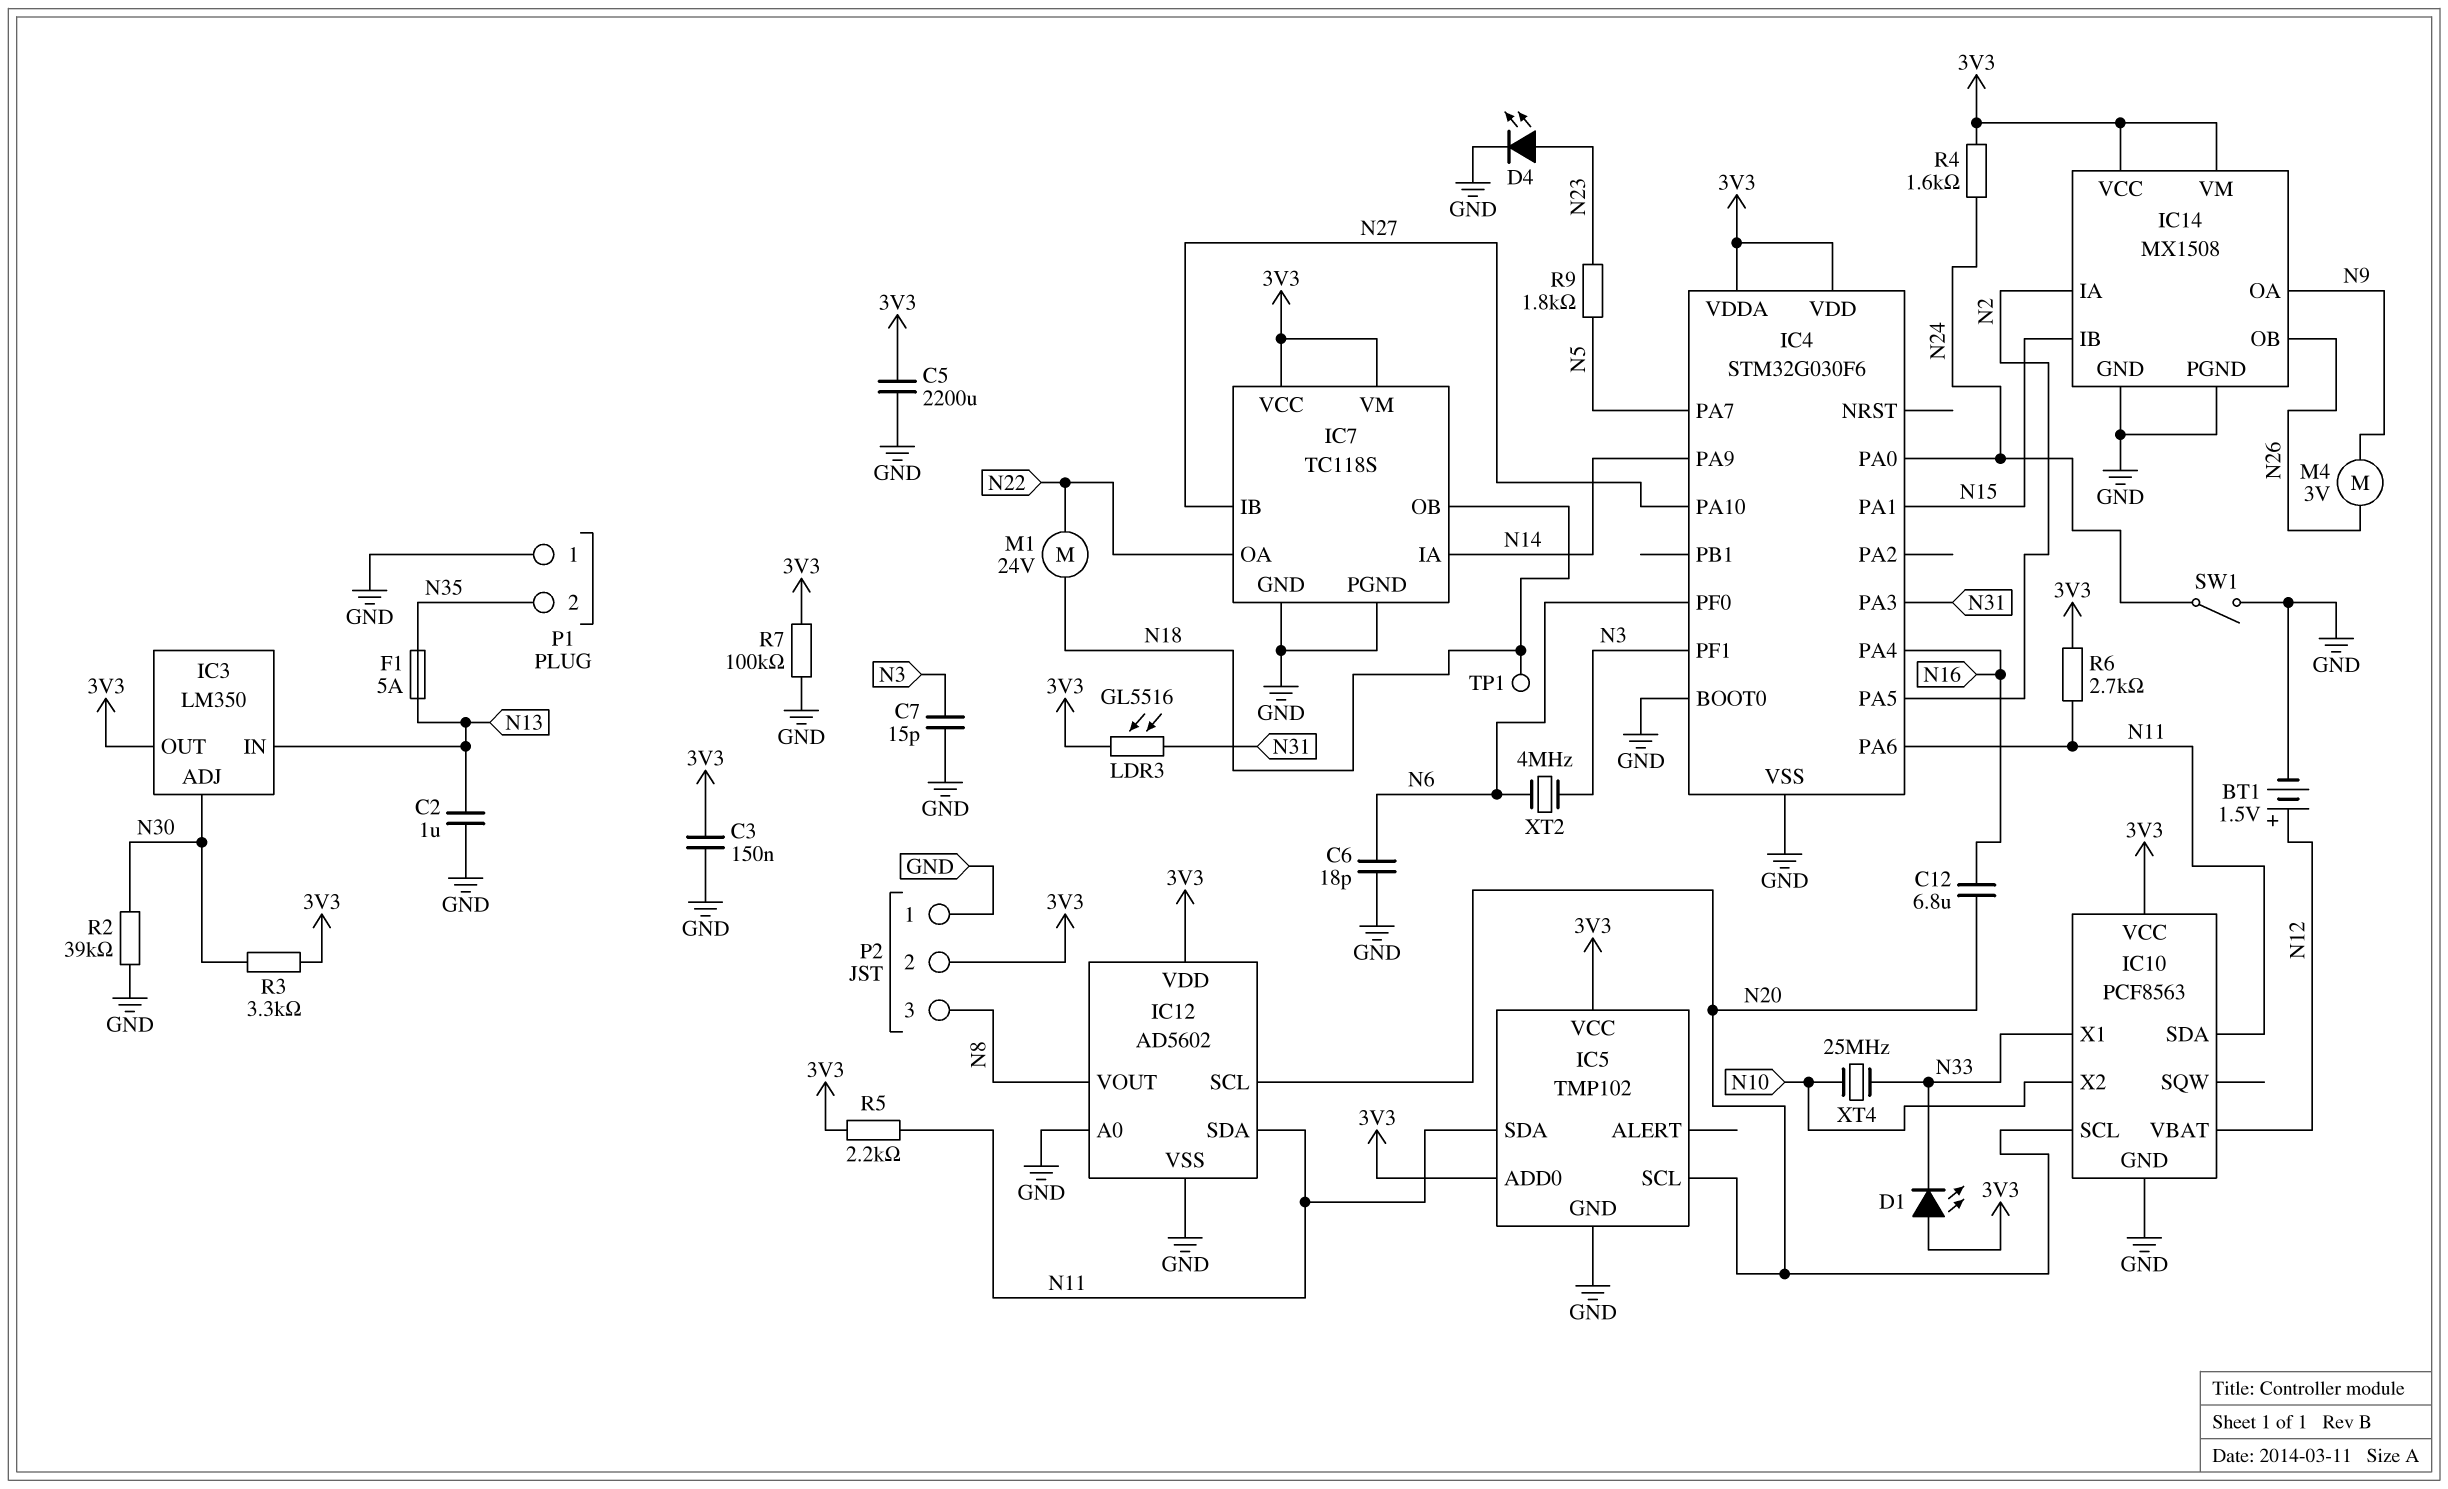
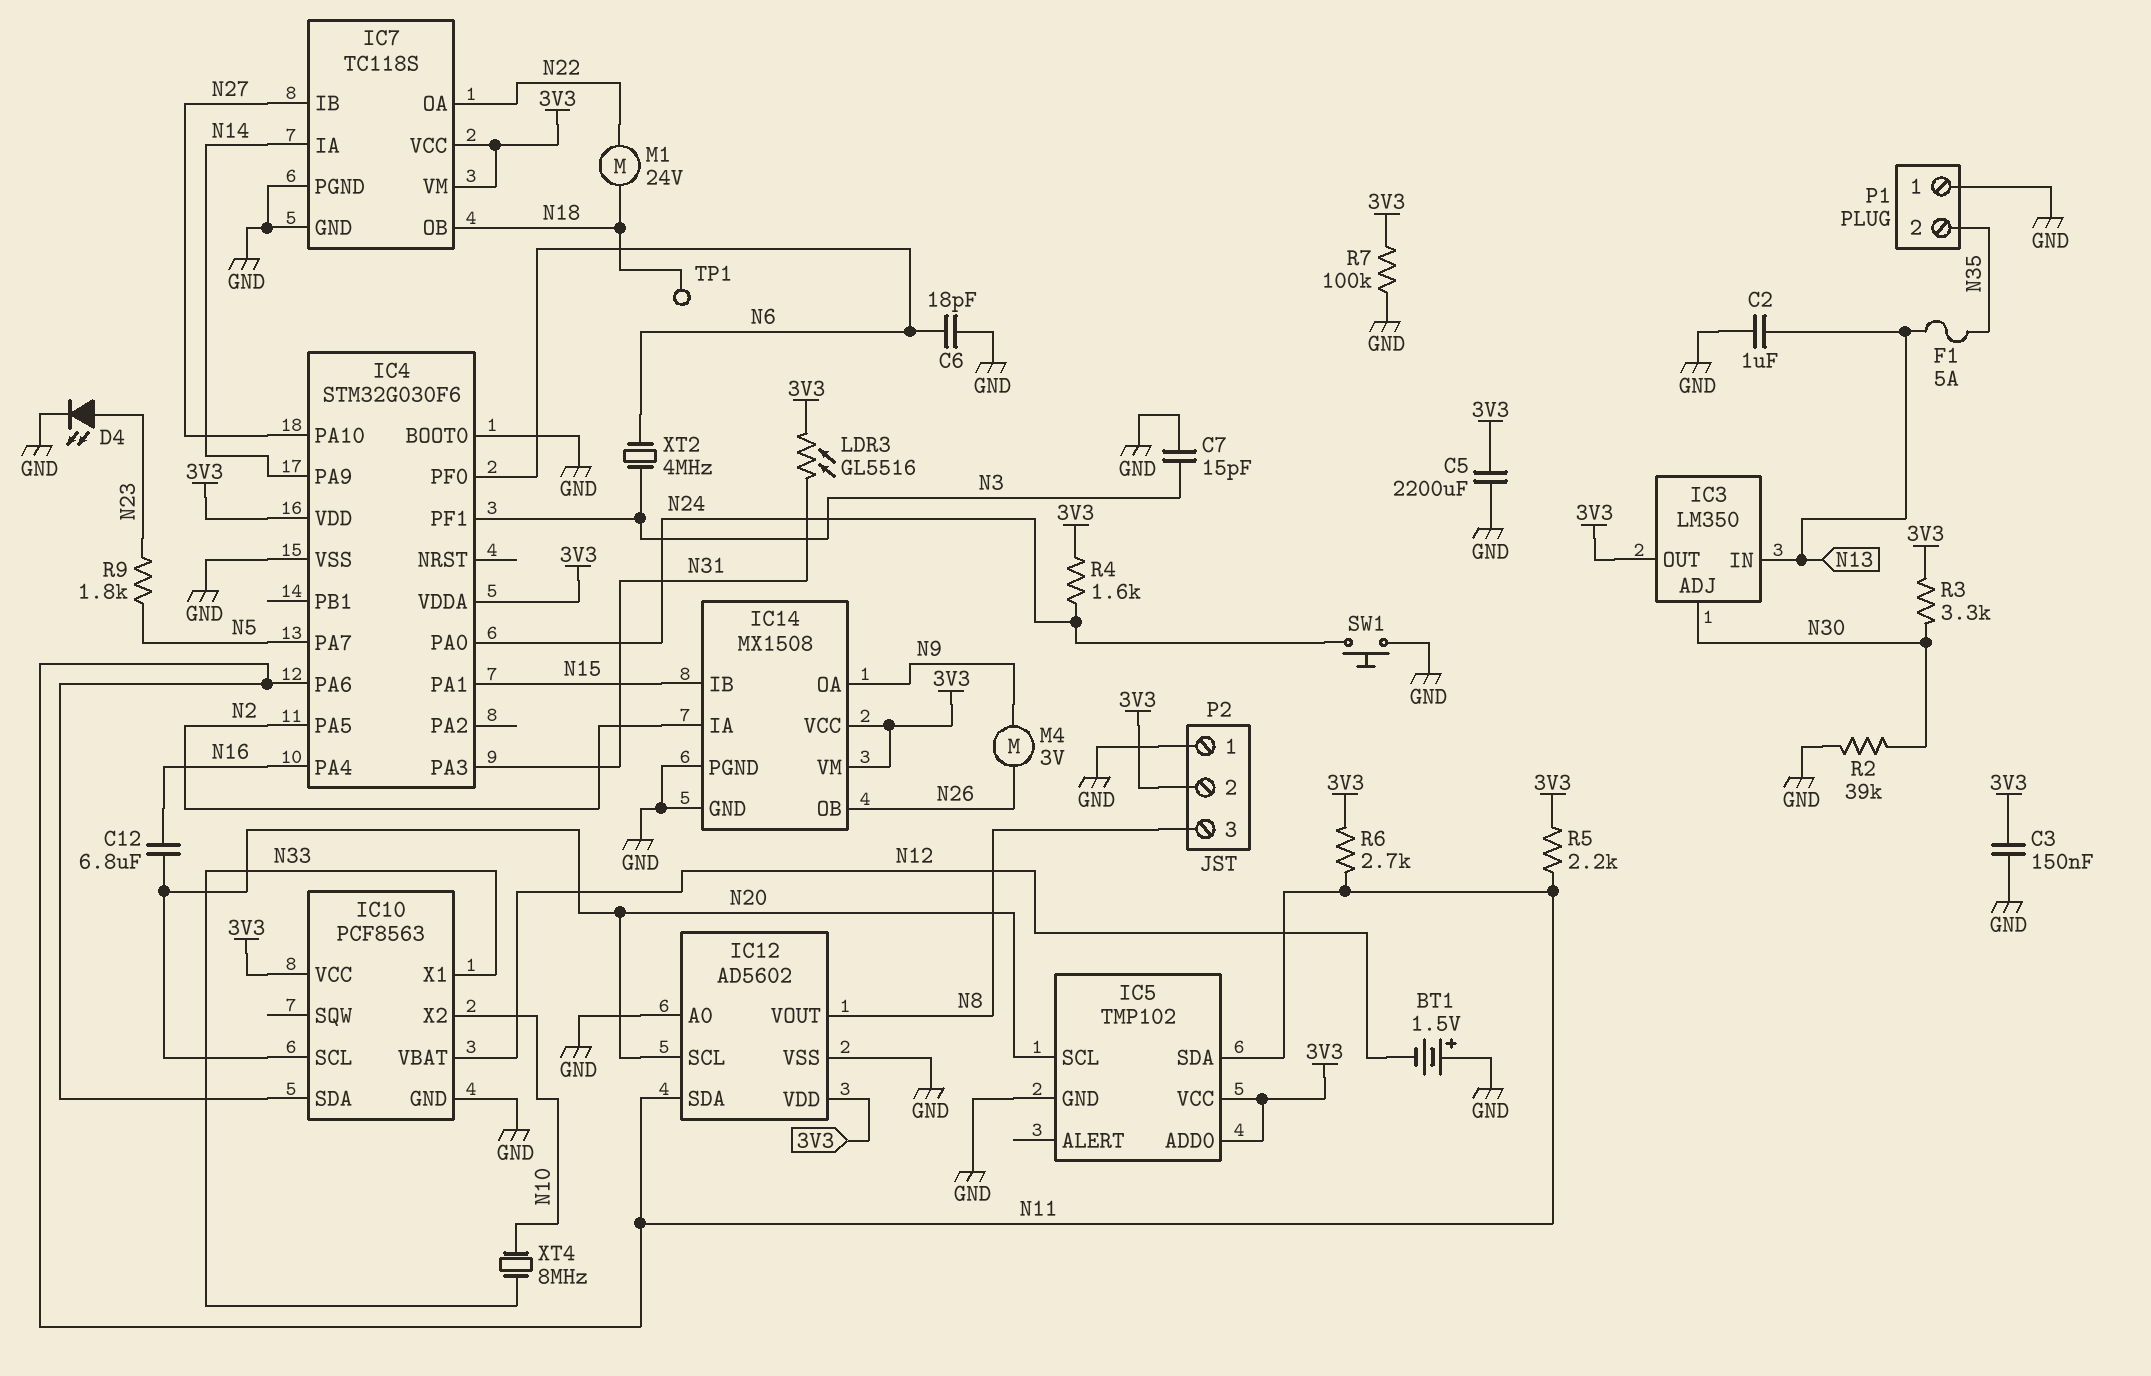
BT1: 1.5V (plus N12, minus GND) -> 1.5V (plus GND, minus N12)
D1: LED (A 3V3, K N33) -> none
SW1: switch (GND, N24) -> button (GND, N24)
XT4: 25MHz (N10, N33) -> 8MHz (N10, N33)

